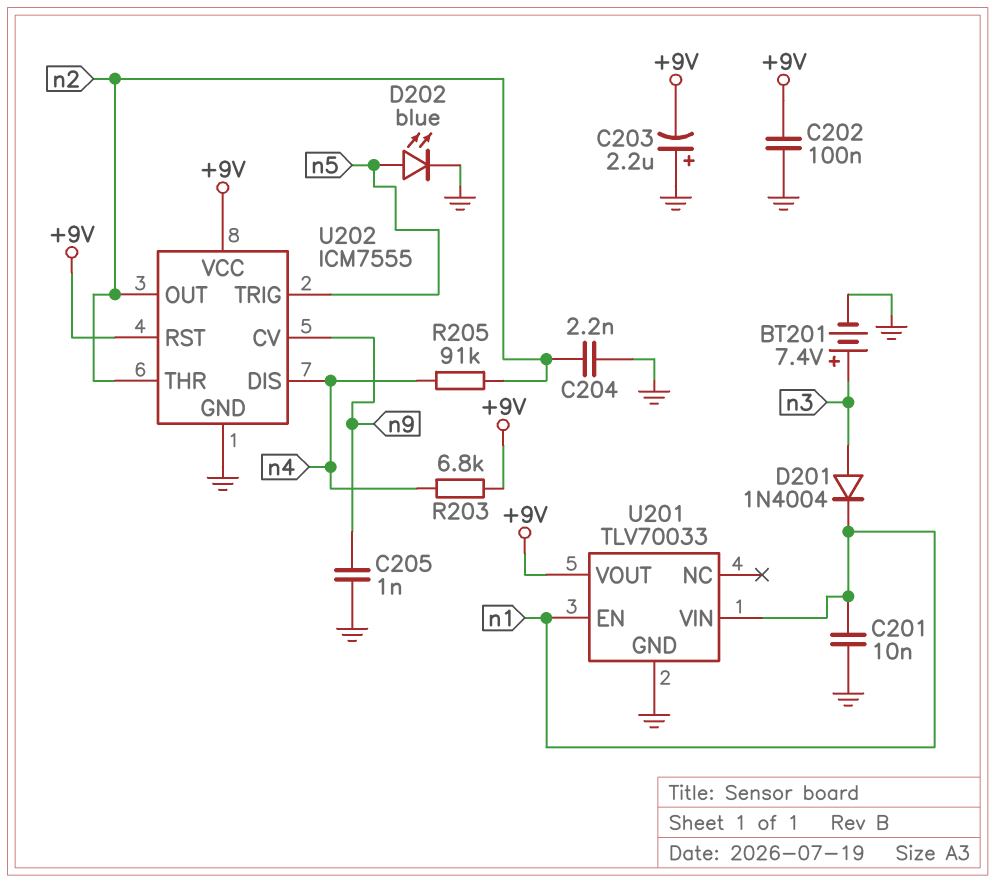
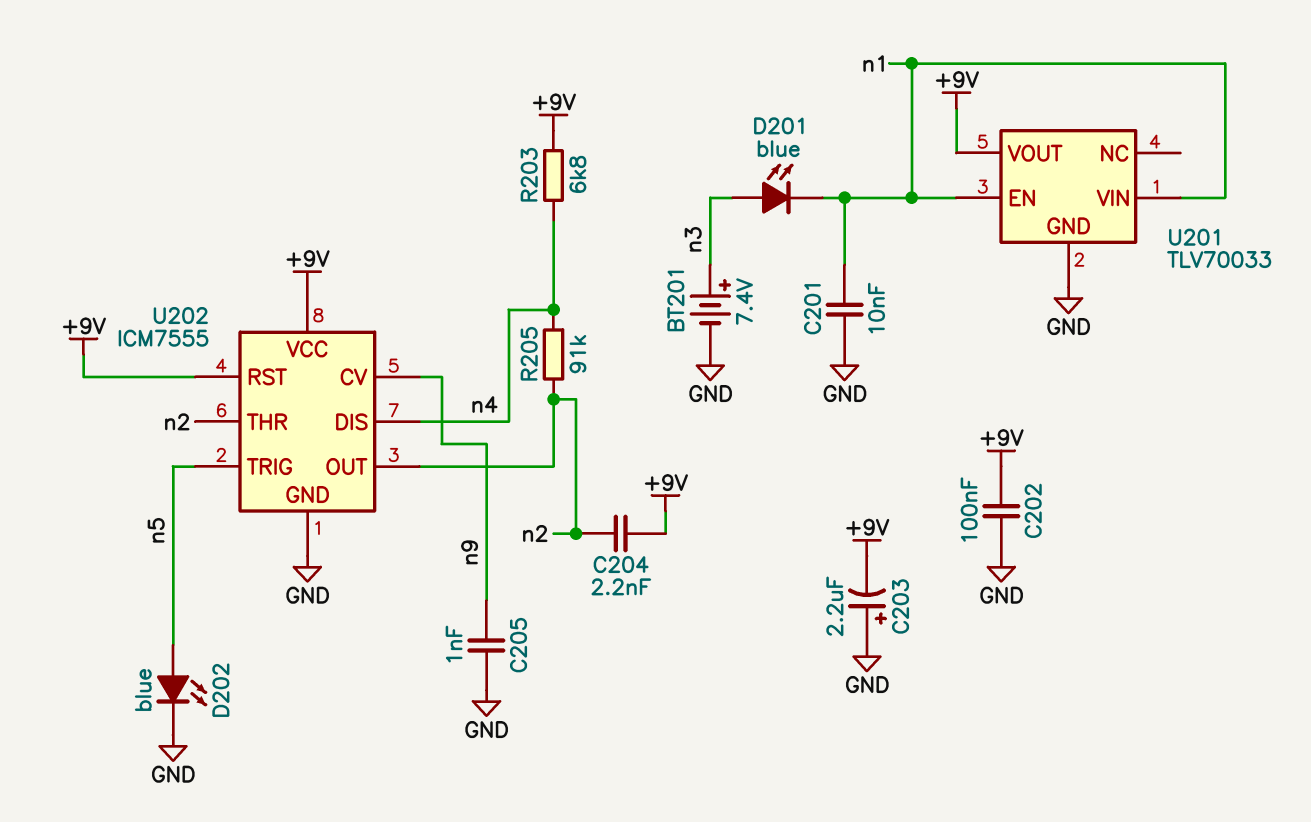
C204: 2.2nF (GND, n2) -> 2.2nF (+9V, n2)
D201: diode 1N4004 (A n3, K n1) -> LED blue (A n3, K n1)

